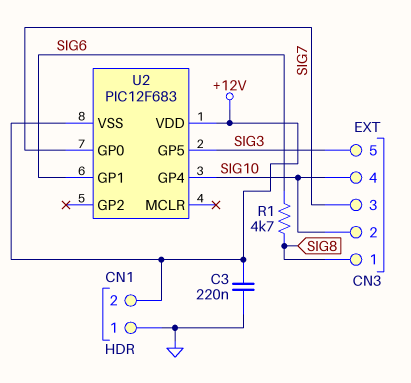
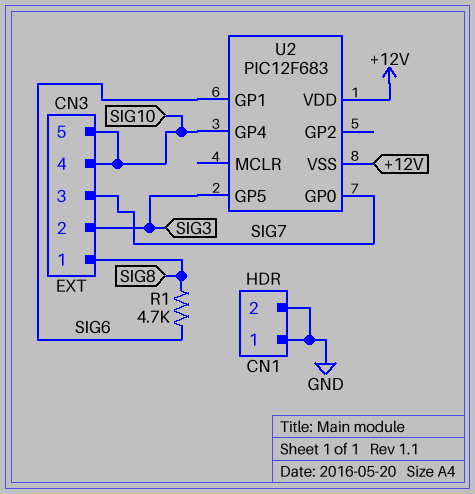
C3: 220nF (+12V, GND) -> none
CN1 pin 2: +12V -> GND
CN3 pin 2: SIG10 -> SIG3
CN3 pin 5: SIG3 -> SIG10

